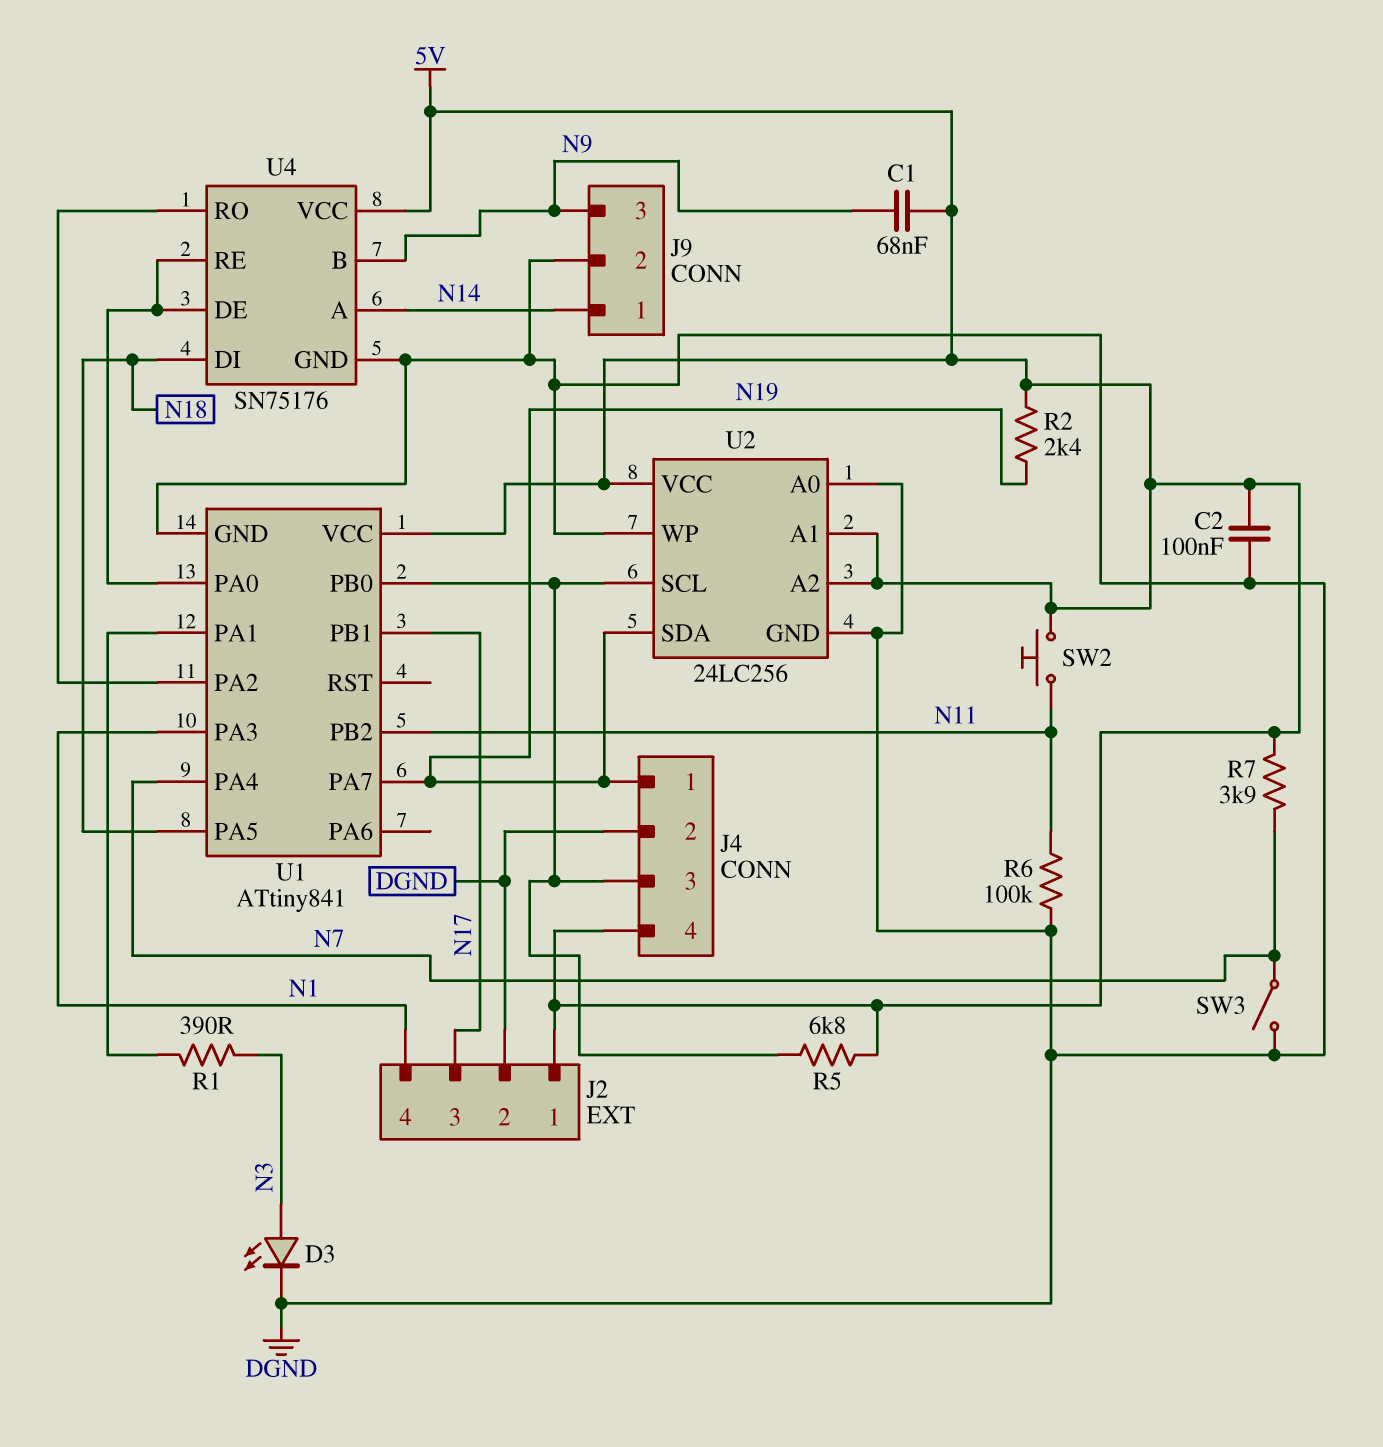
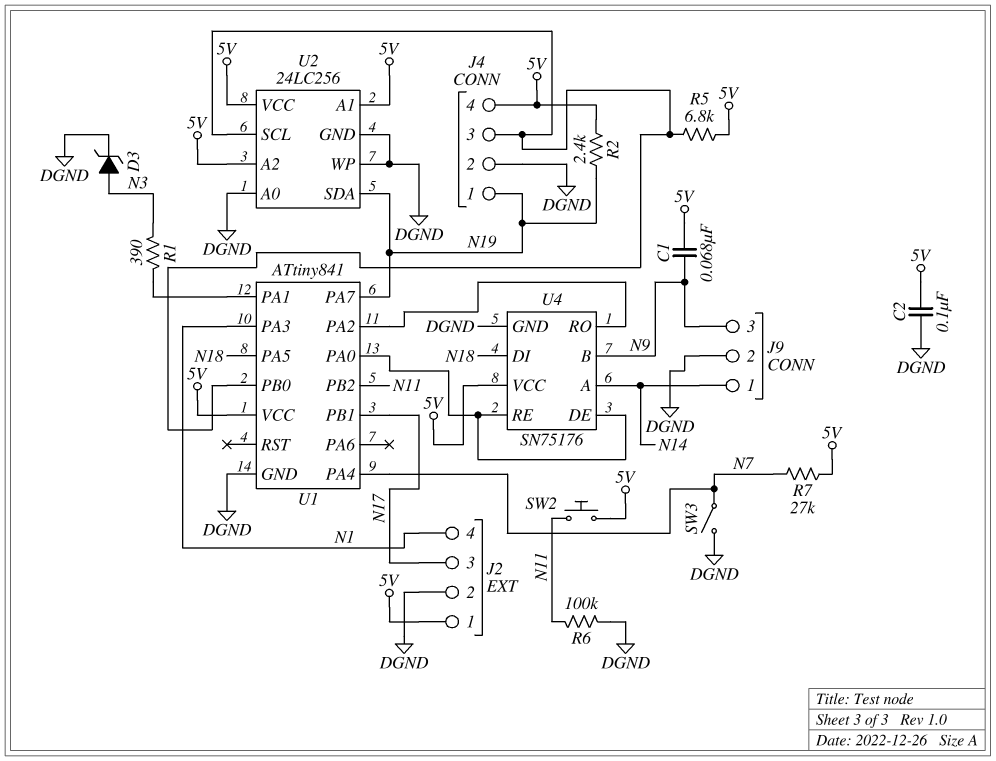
D3: LED (A N3, K DGND) -> zener (A N3, K DGND)
R7: 3.9k (5V, N7) -> 27k (5V, N7)

